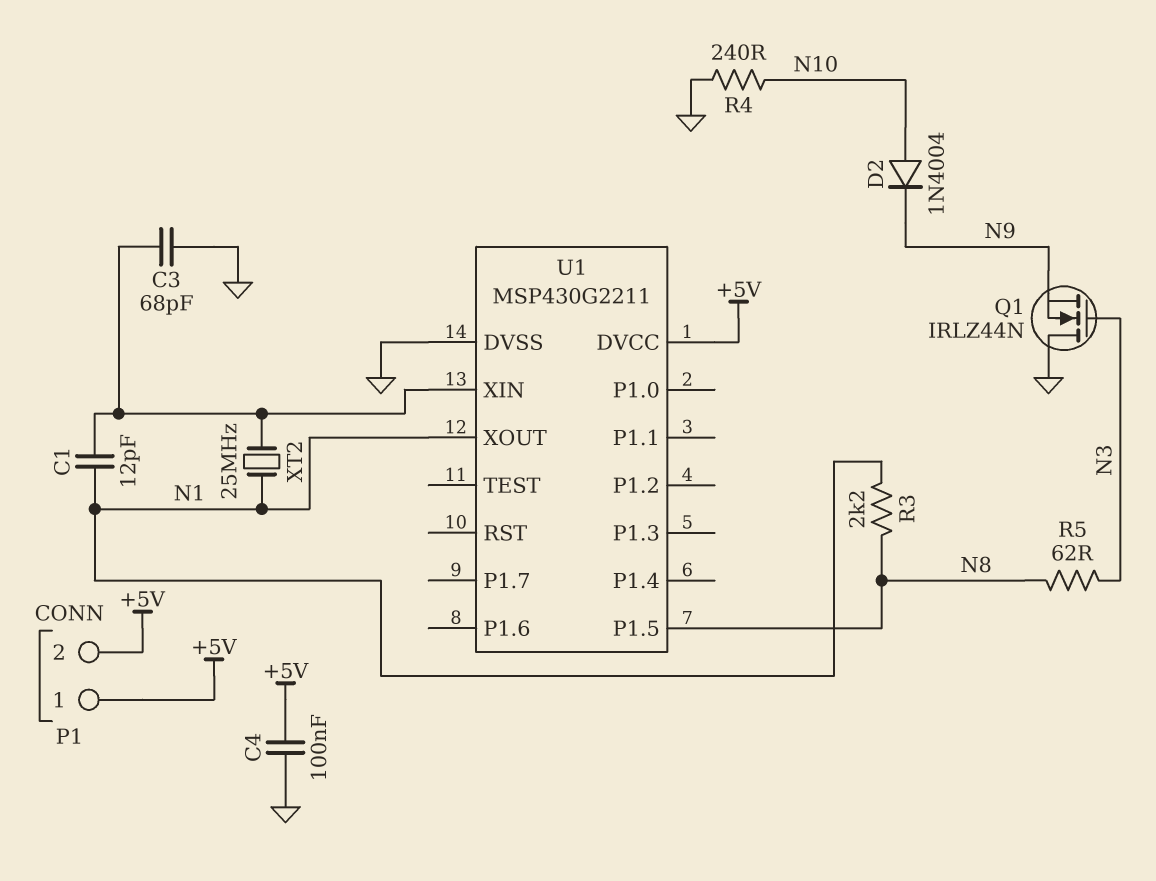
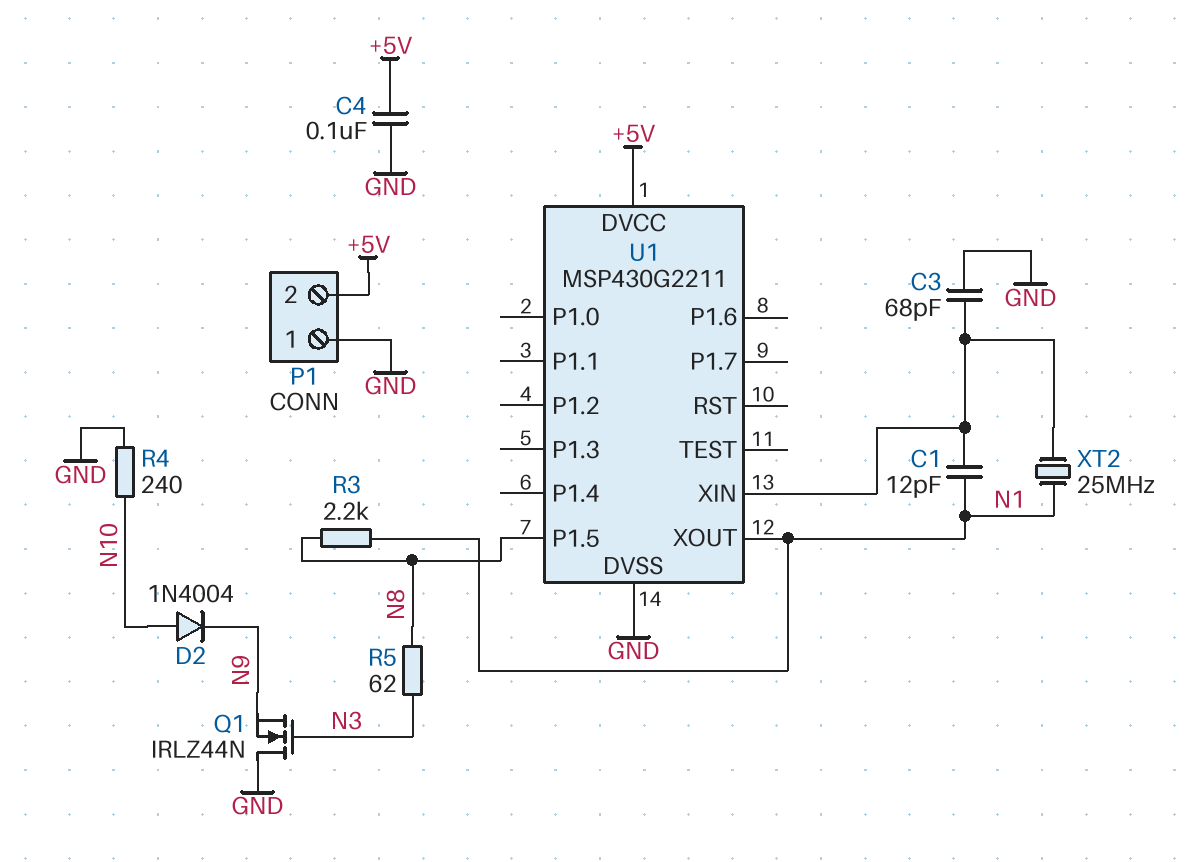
P1 pin 1: +5V -> GND

